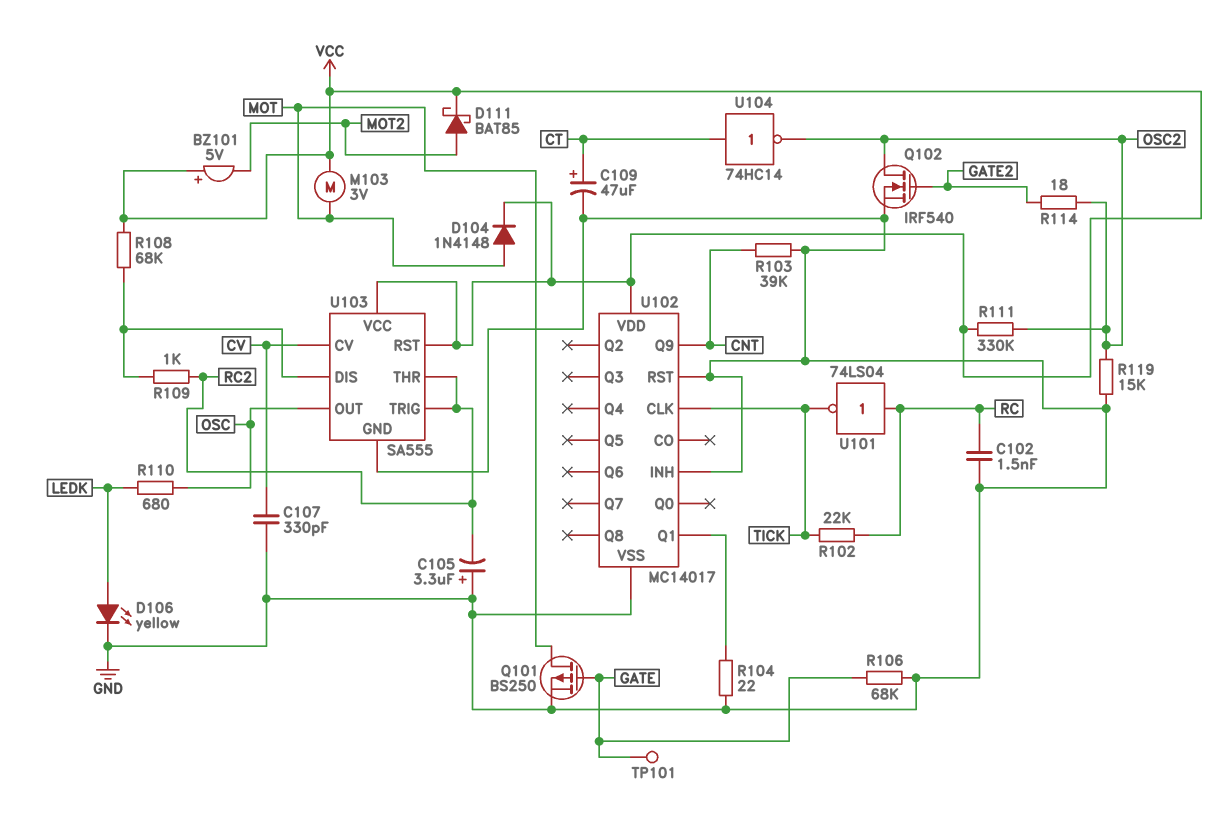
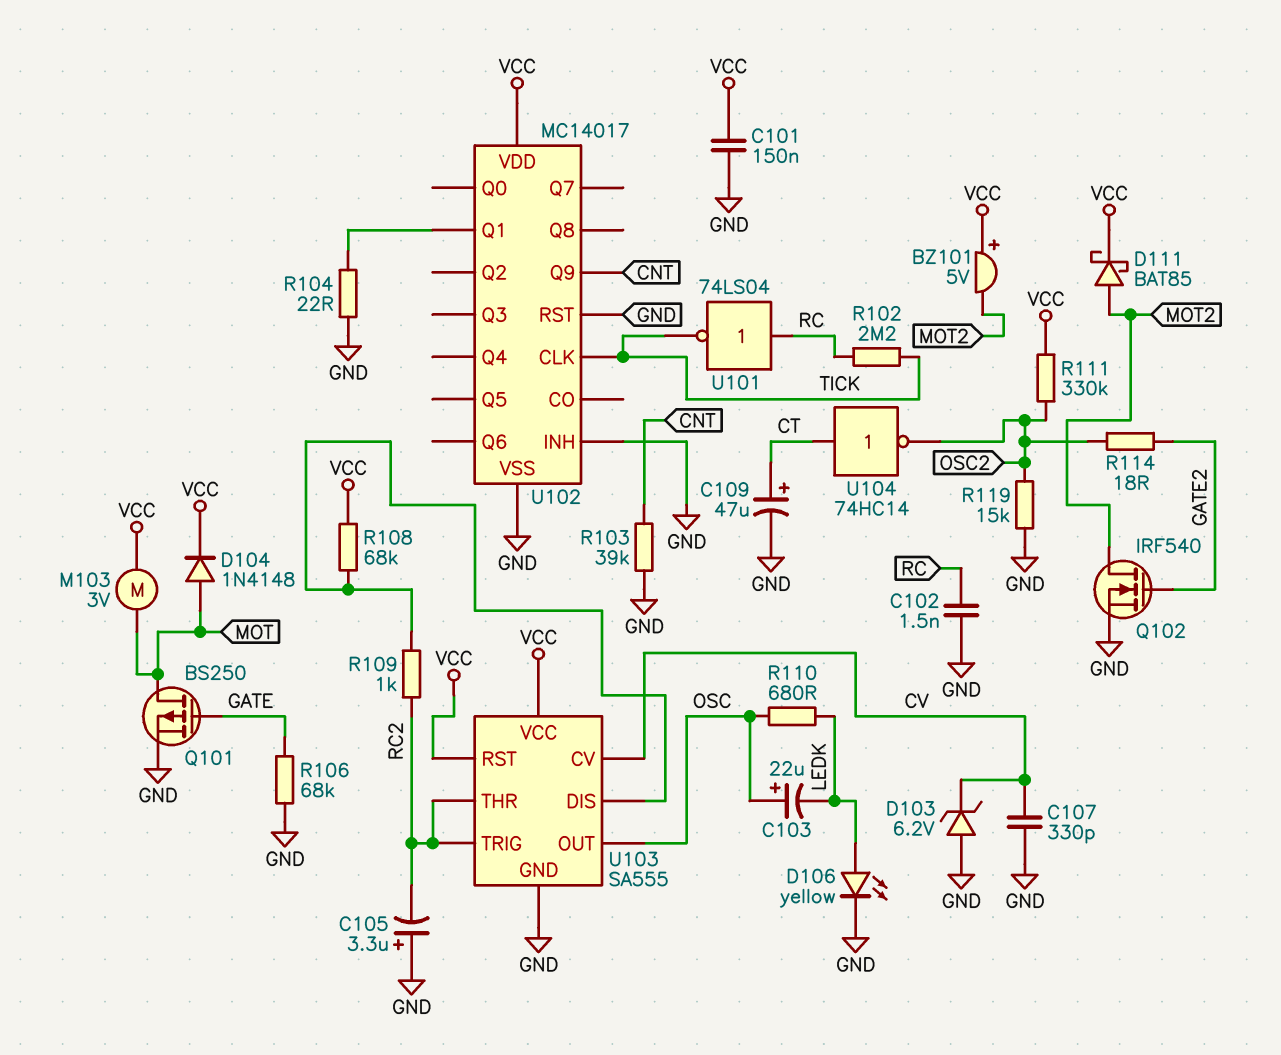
C101: none -> 150nF (GND, VCC)
C103: none -> 22uF (plus OSC, minus LEDK)
D103: none -> zener 6.2V (A GND, K CV)
Q102: NMOS IRF540 (G GATE2, D OSC2, S GND) -> NMOS IRF540 (G GATE2, D MOT2, S GND)
R102: 22k (RC, TICK) -> 2.2M (RC, TICK)
TP101: test point (GATE) -> none

